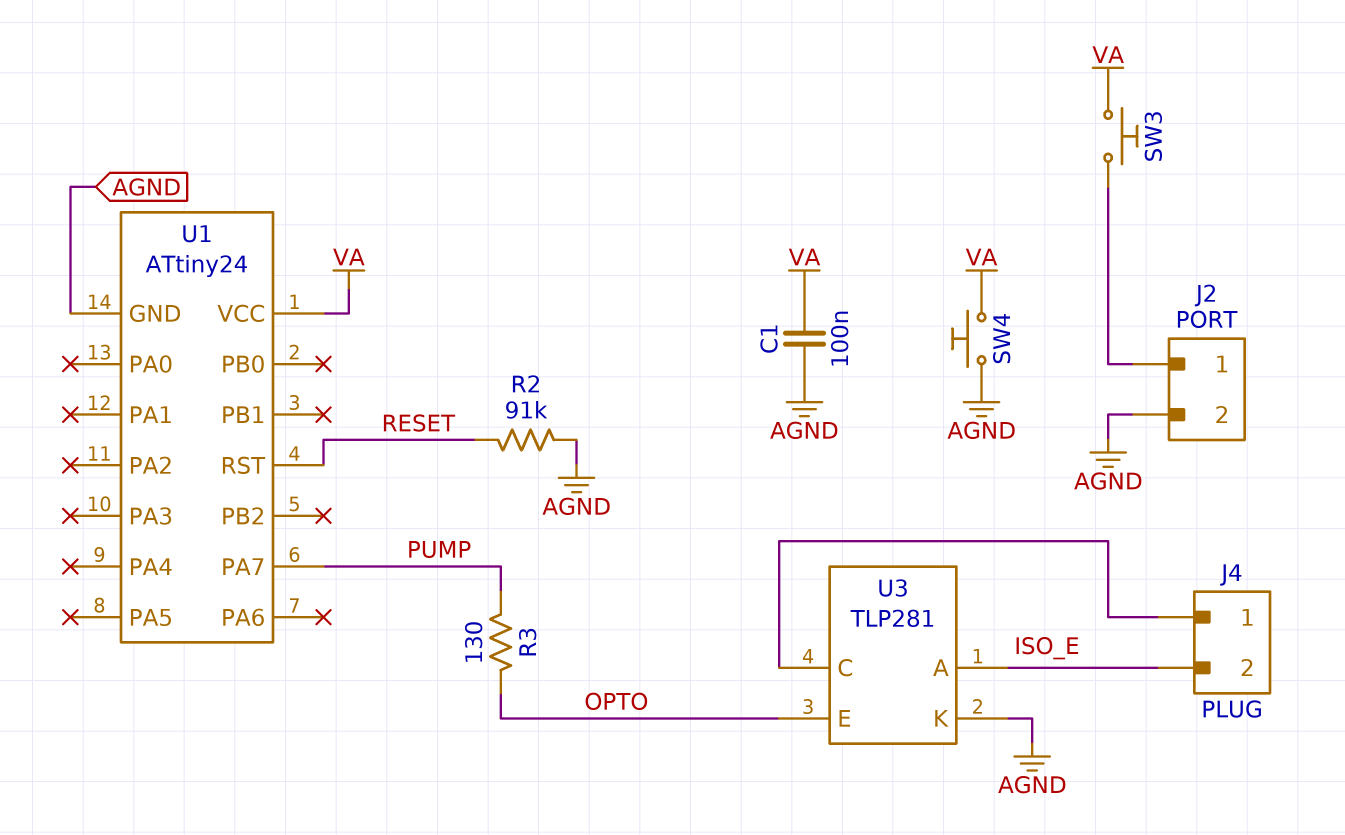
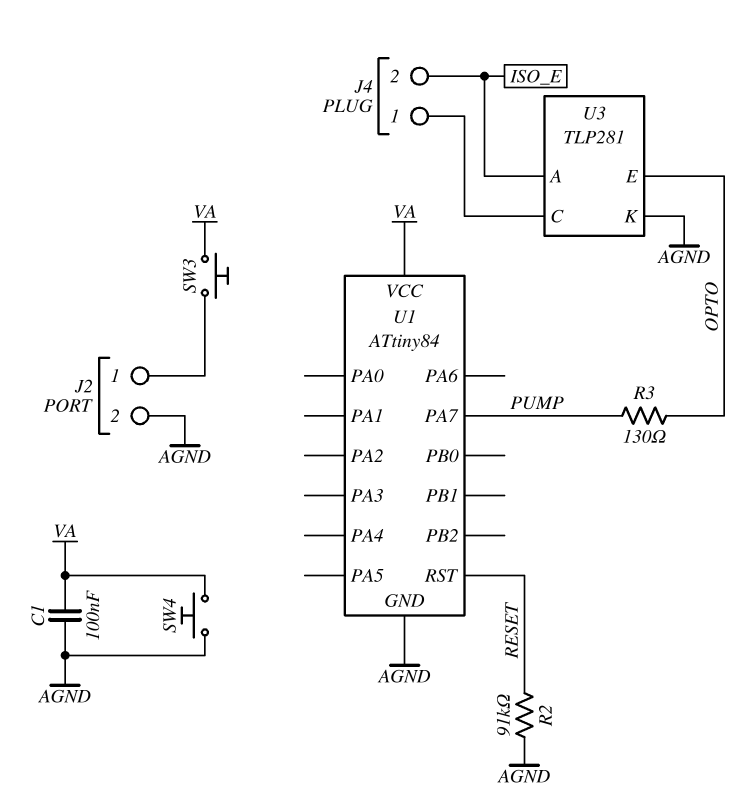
U1: ATtiny24 -> ATtiny84

